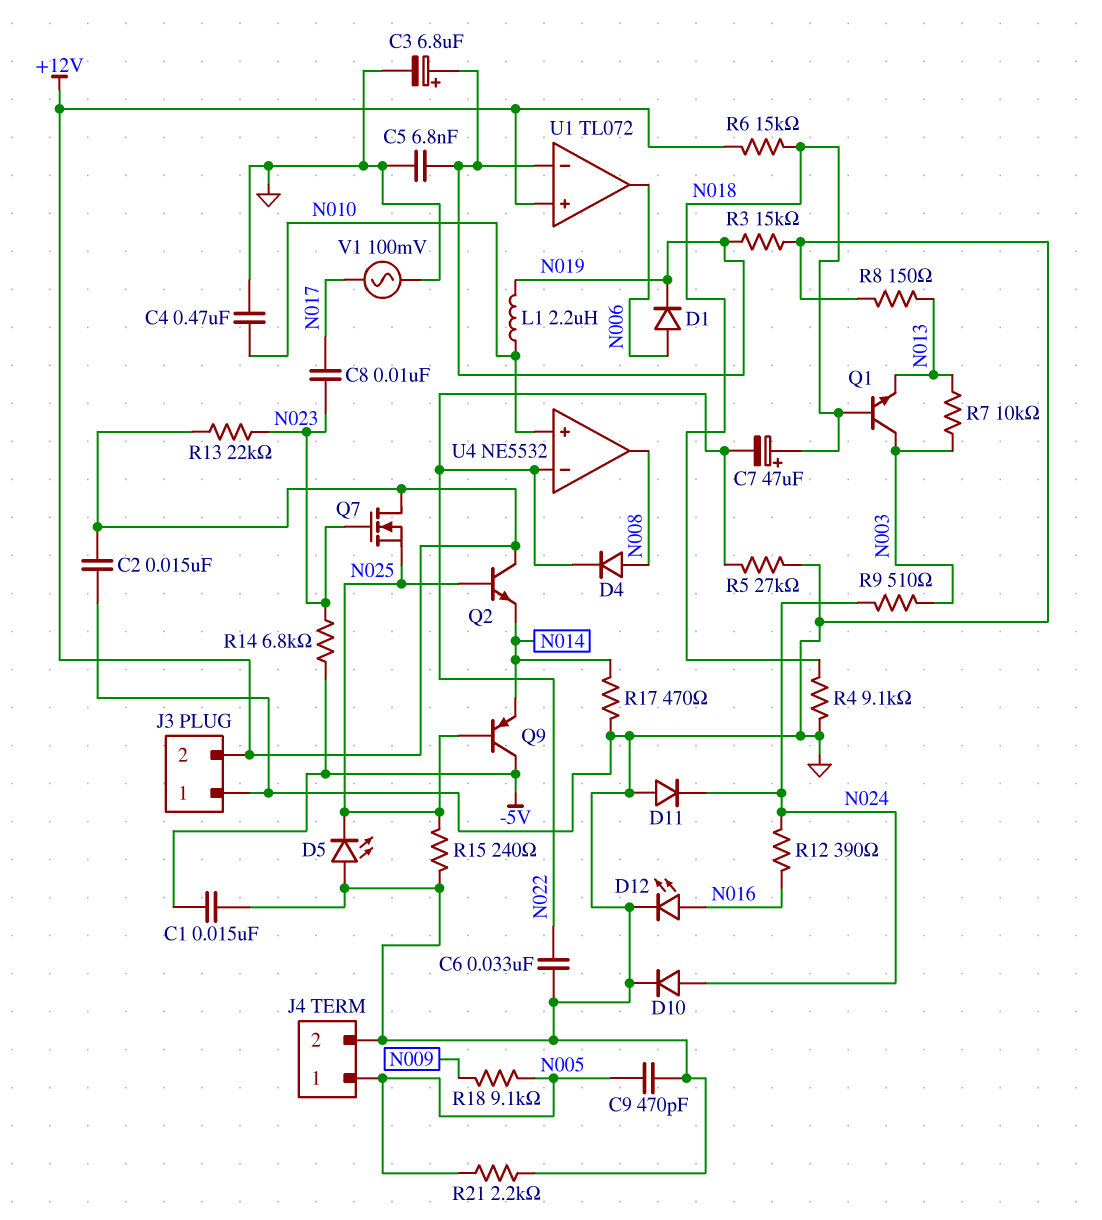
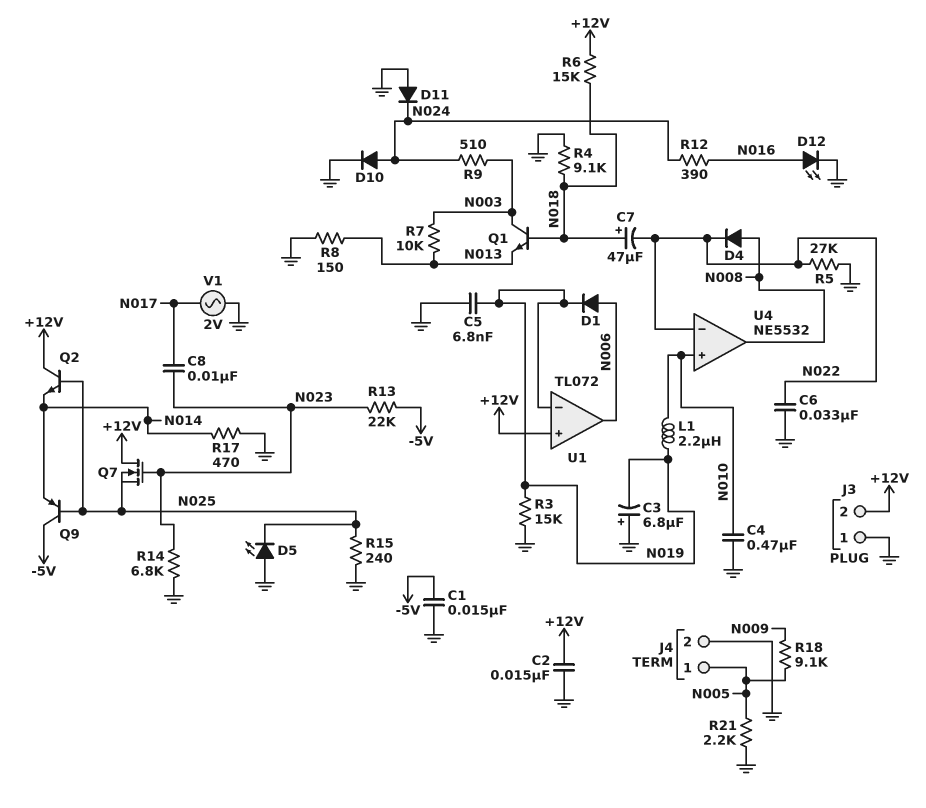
C3: 6.8uF (plus N019, minus GND) -> 6.8uF (plus GND, minus N019)
C9: 470pF (GND, N005) -> none
R13: 22k (+12V, N023) -> 22k (-5V, N023)
R14: 6.8k (-5V, N023) -> 6.8k (GND, N023)
V1: AC 100mV (GND, N017) -> AC 2V (GND, N017)

